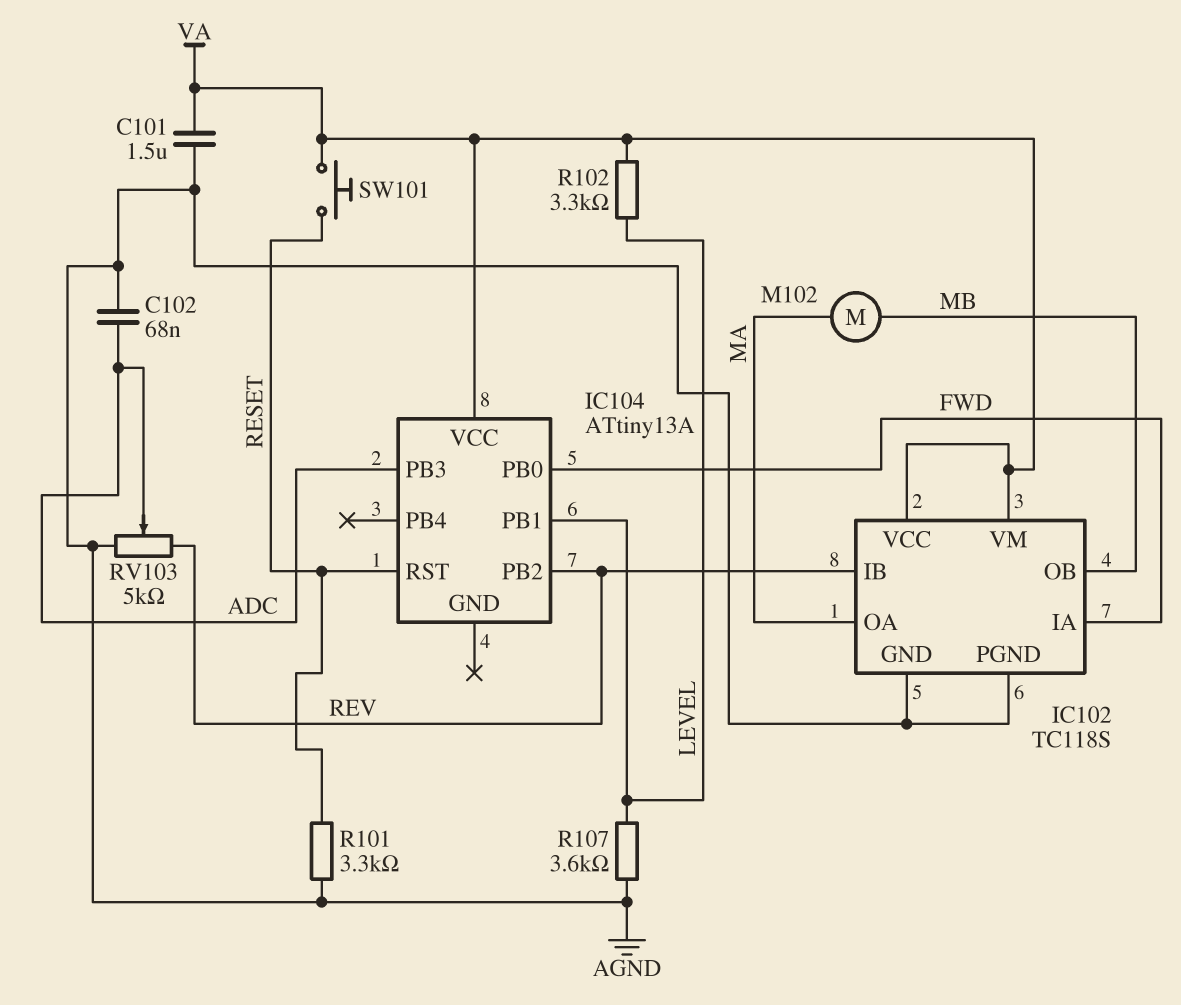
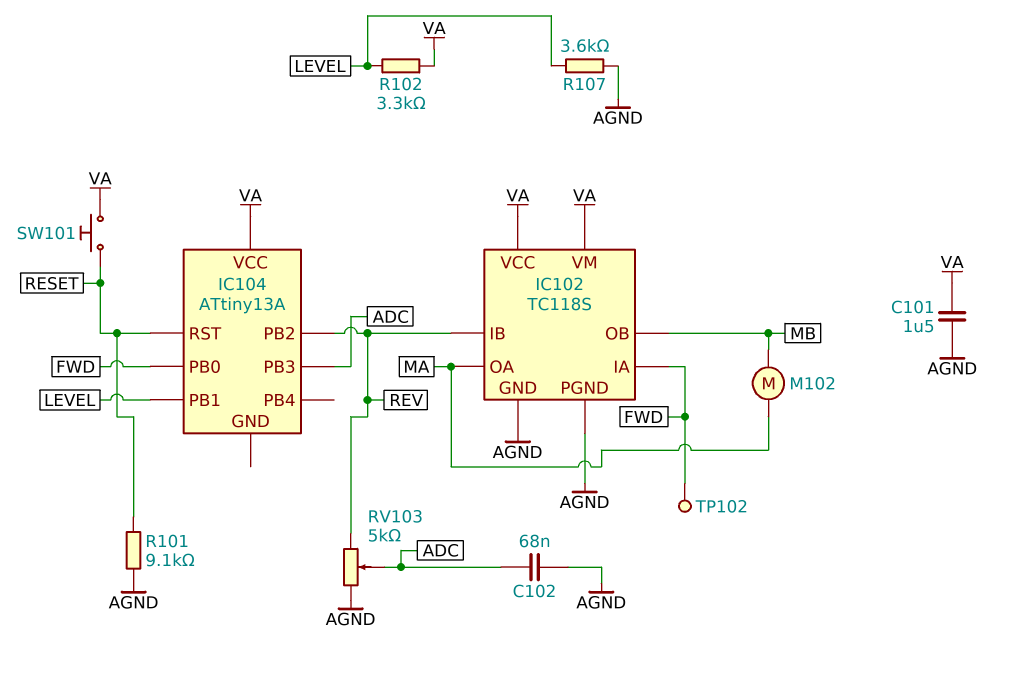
R101: 3.3k (AGND, RESET) -> 9.1k (AGND, RESET)
TP102: none -> test point (FWD)

